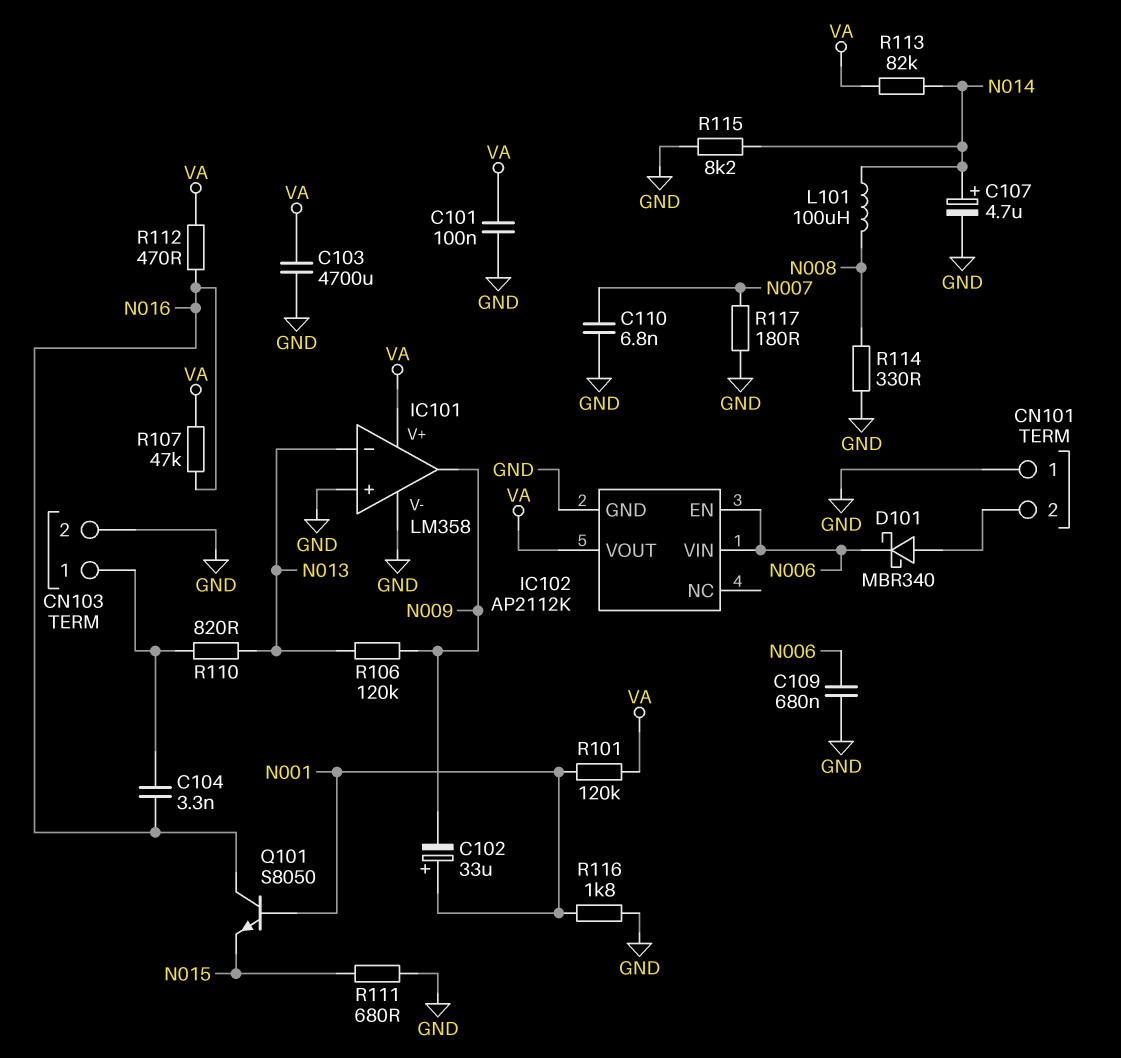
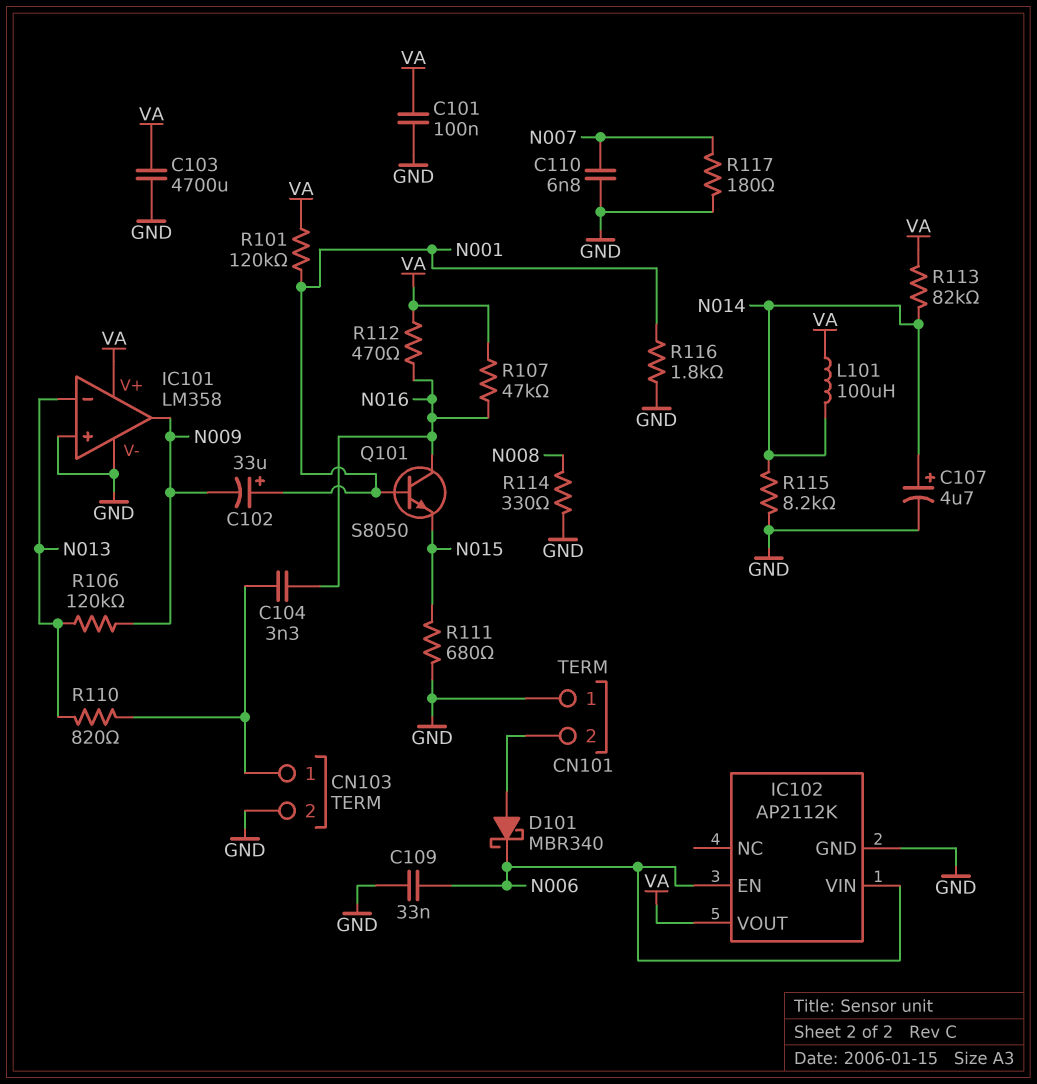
C109: 680nF (GND, N006) -> 33nF (GND, N006)
L101: 100uH (N008, N014) -> 100uH (N014, VA)

